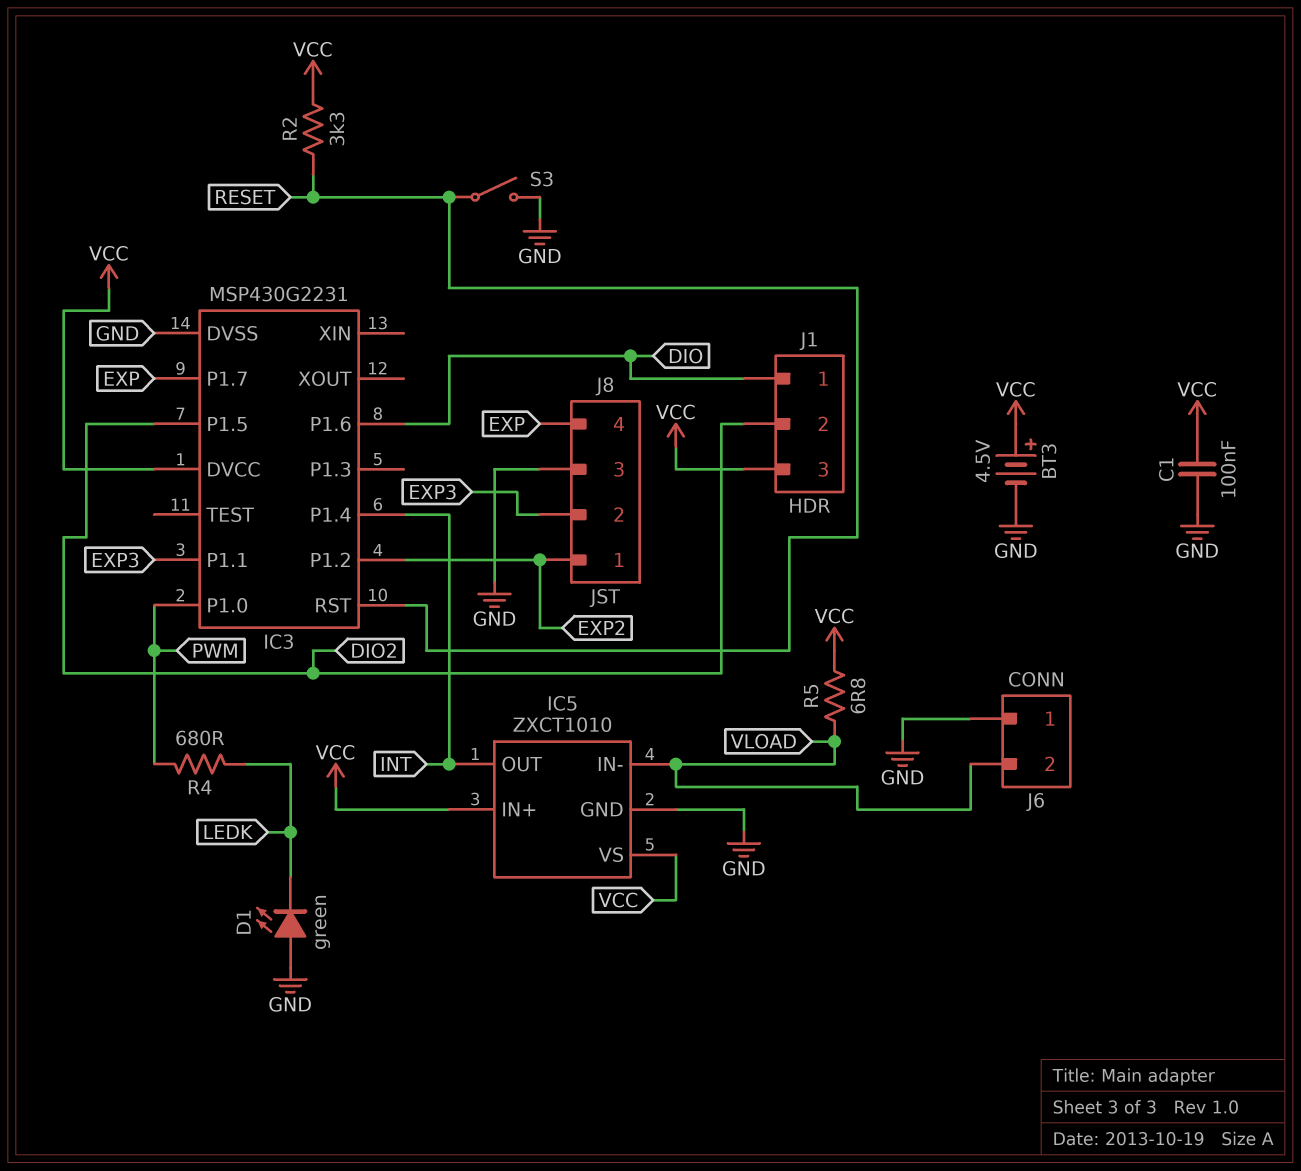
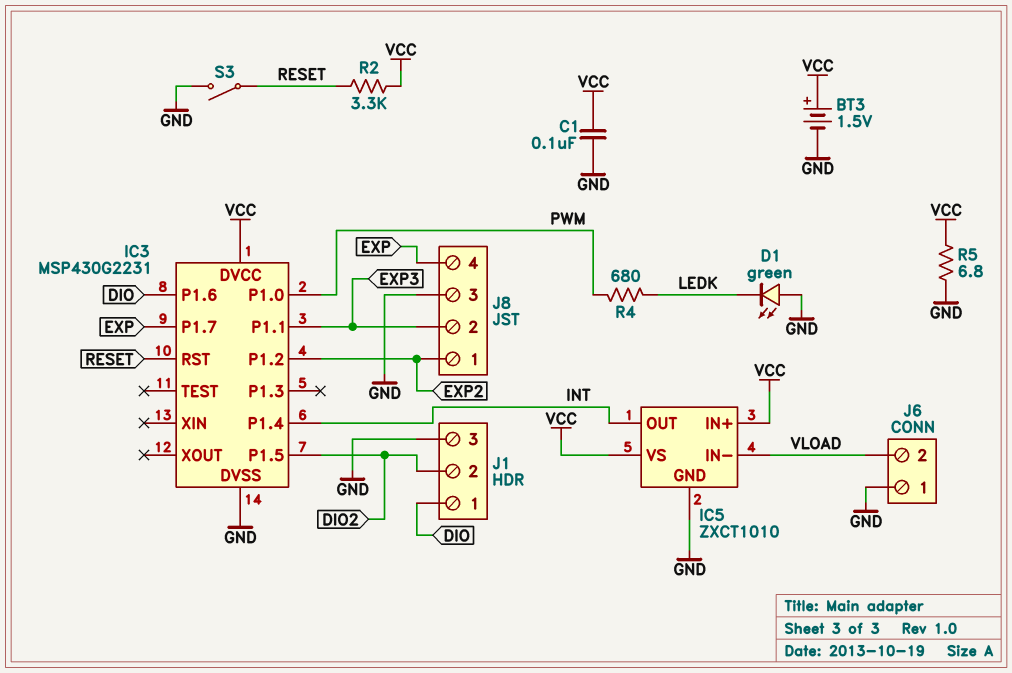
BT3: 4.5V (plus VCC, minus GND) -> 1.5V (plus VCC, minus GND)
J1 pin 3: VCC -> GND
R5: 6.8 (VCC, VLOAD) -> 6.8 (GND, VCC)

